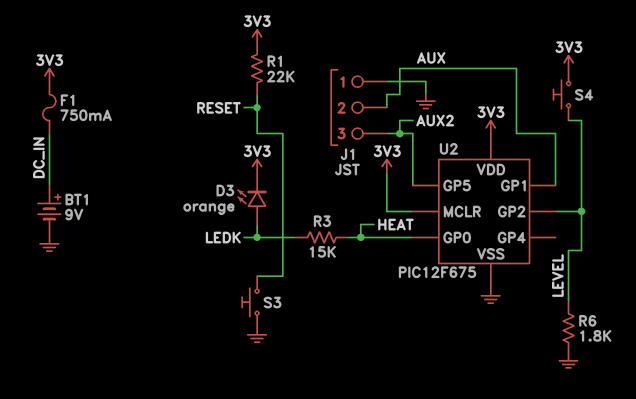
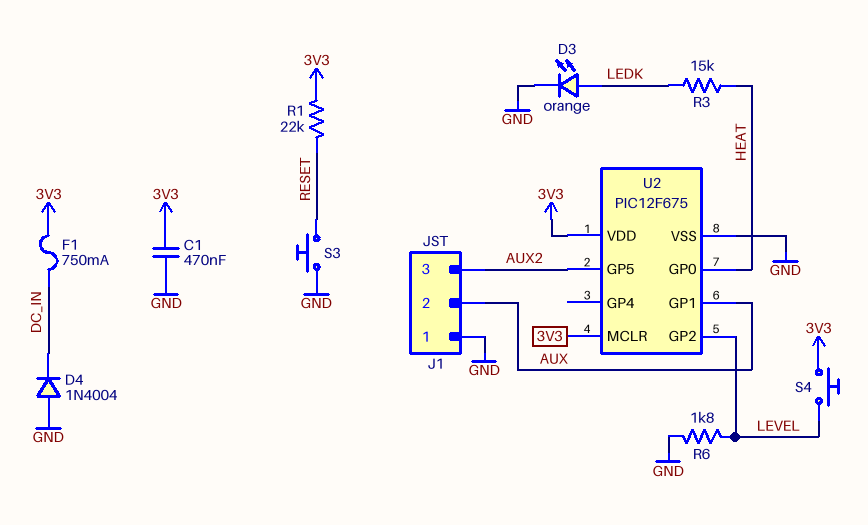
BT1: 9V (plus DC_IN, minus GND) -> none
C1: none -> 470nF (3V3, GND)
D3: LED orange (A LEDK, K 3V3) -> LED orange (A LEDK, K GND)
D4: none -> diode 1N4004 (A GND, K DC_IN)

